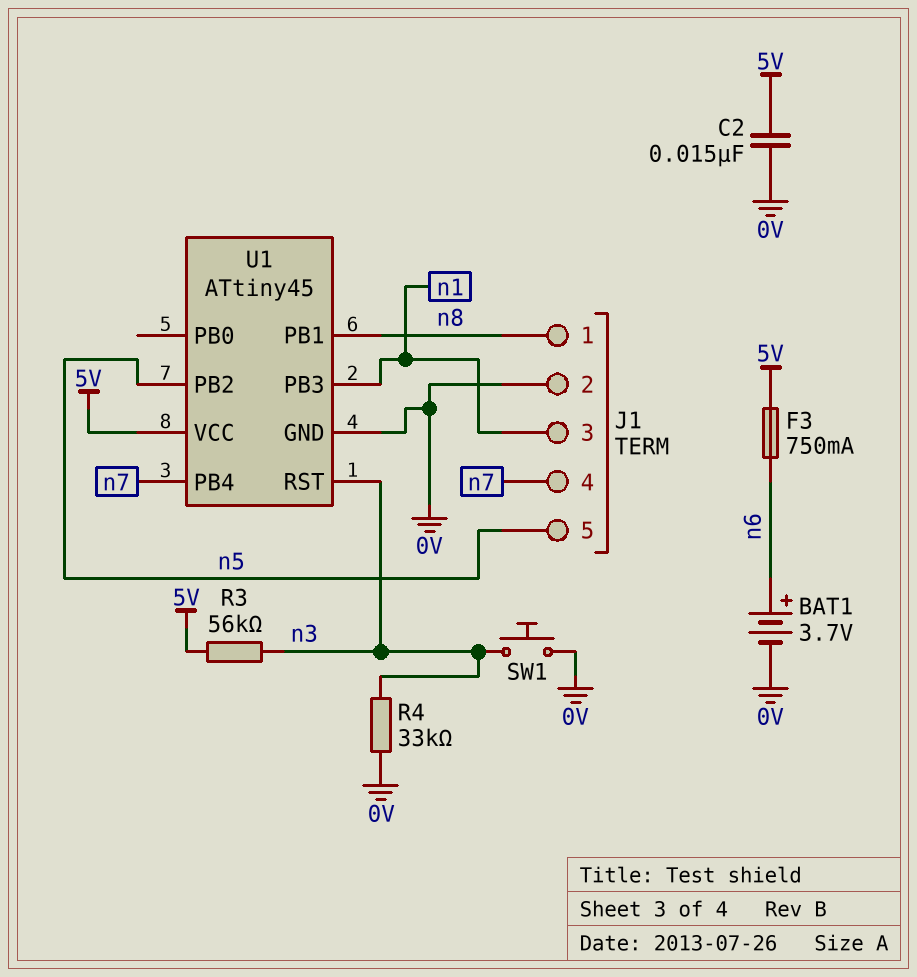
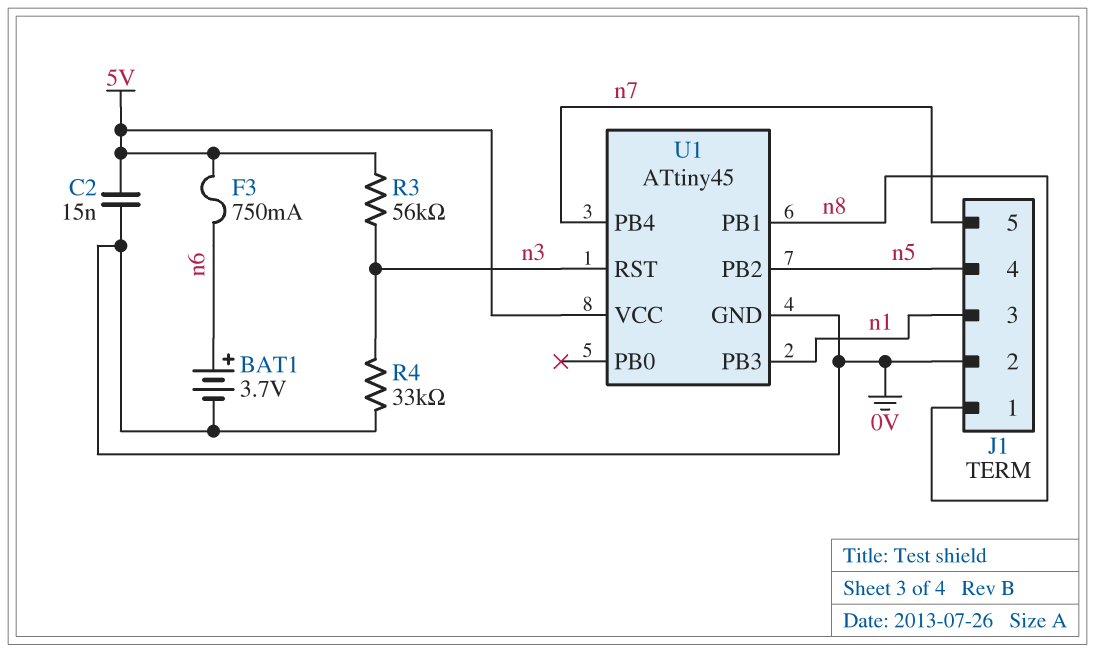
J1 pin 4: n7 -> n5
J1 pin 5: n5 -> n7
SW1: button (0V, n3) -> none

